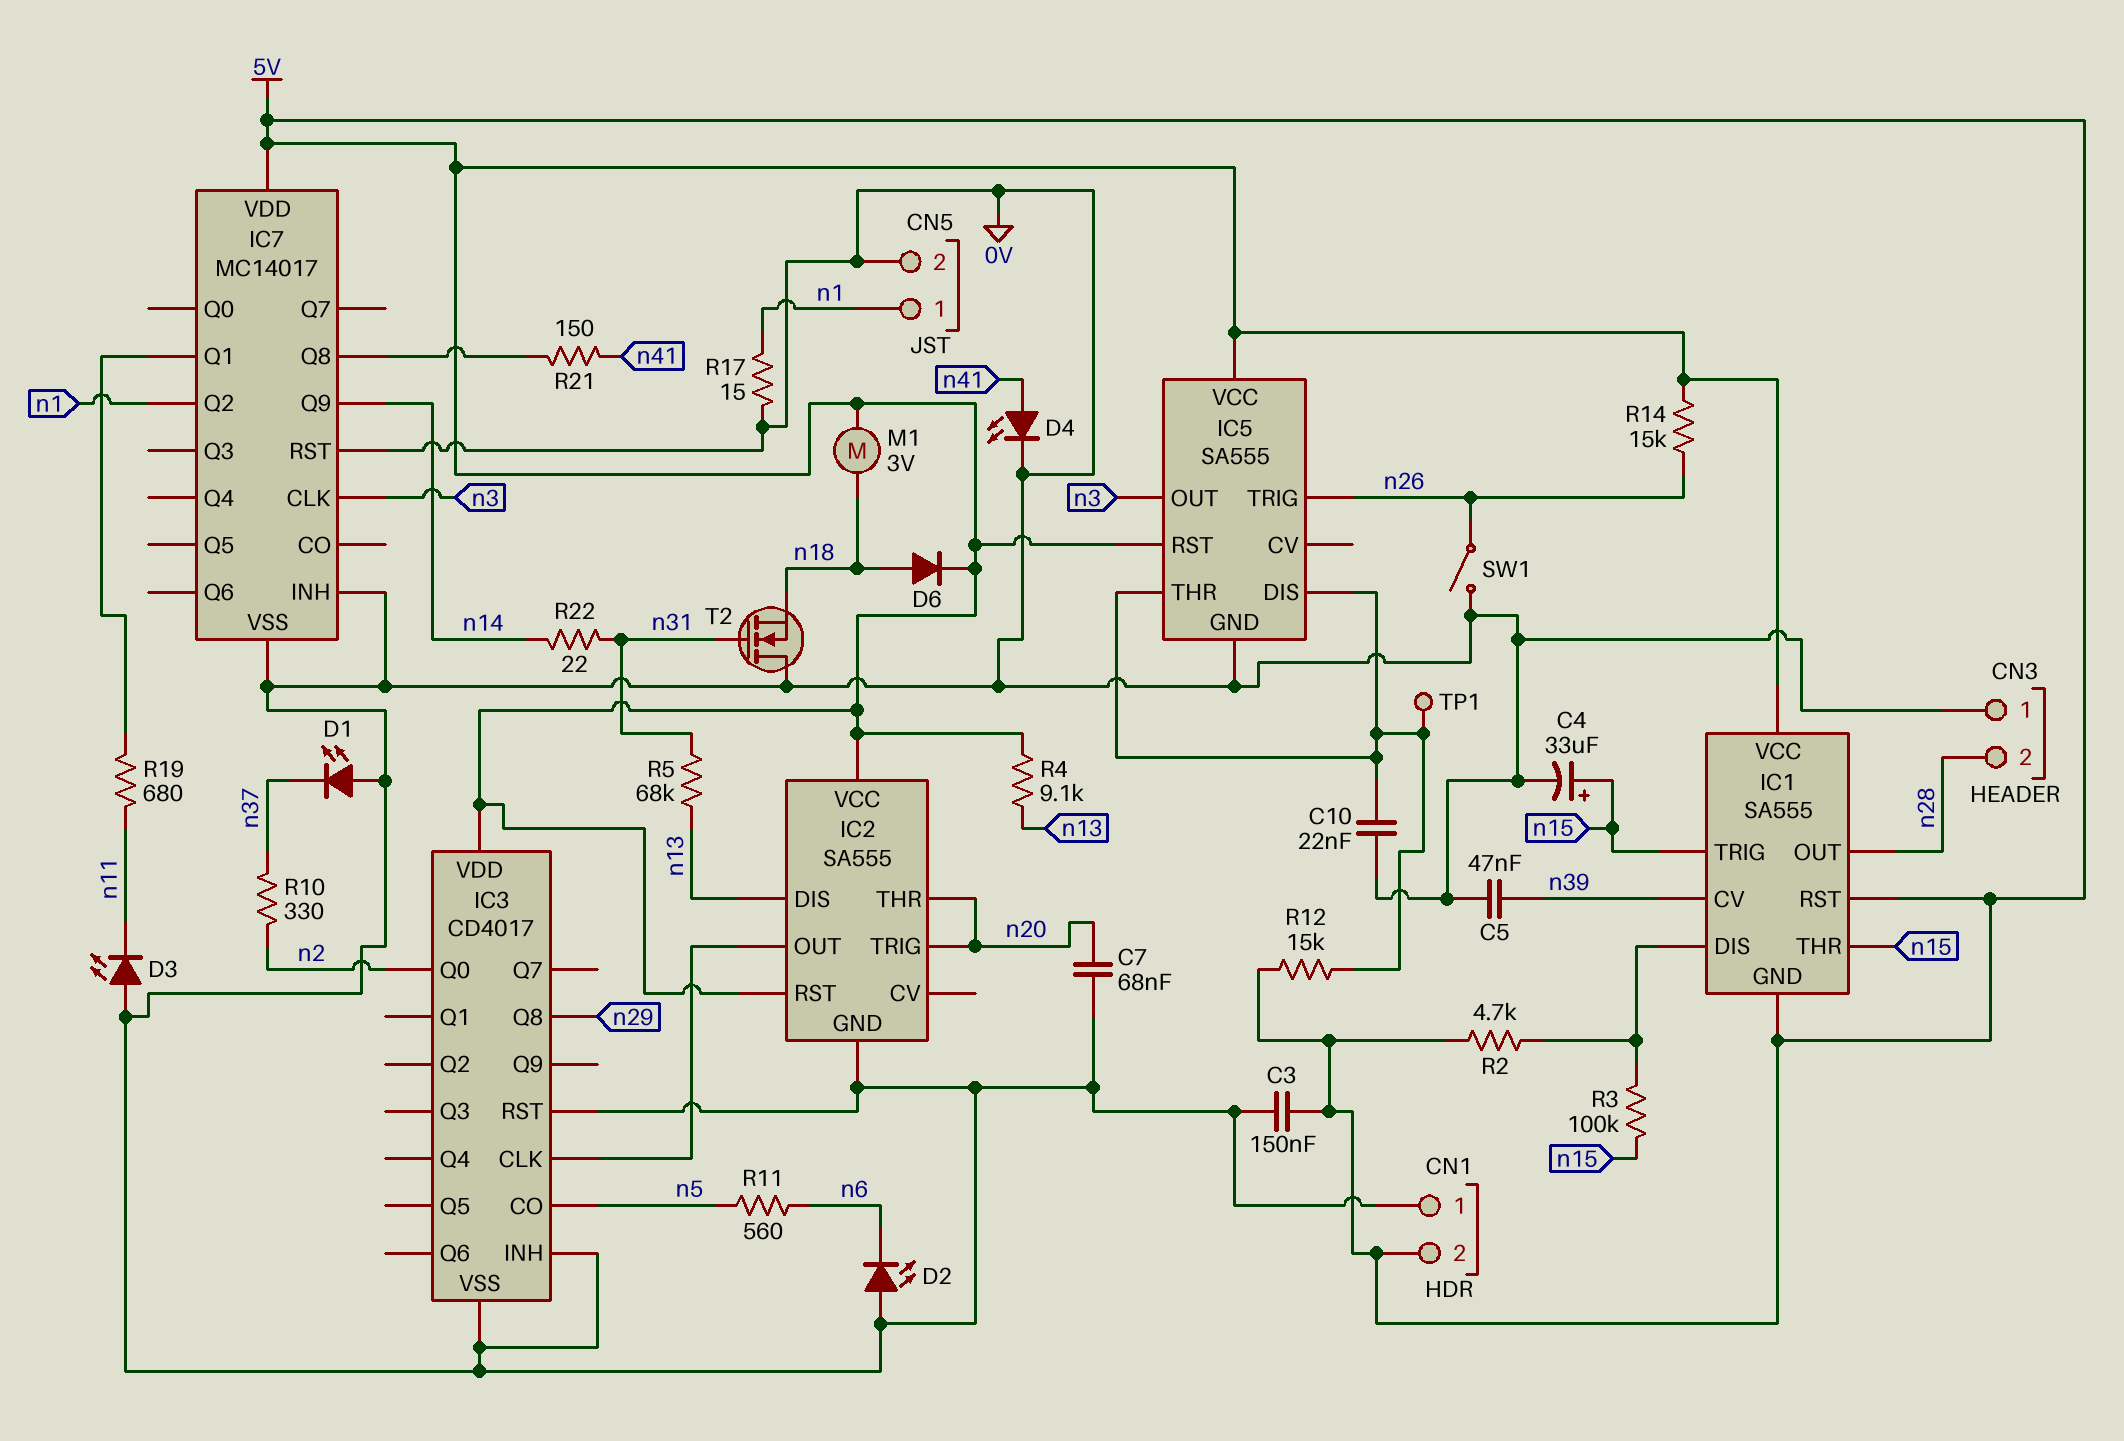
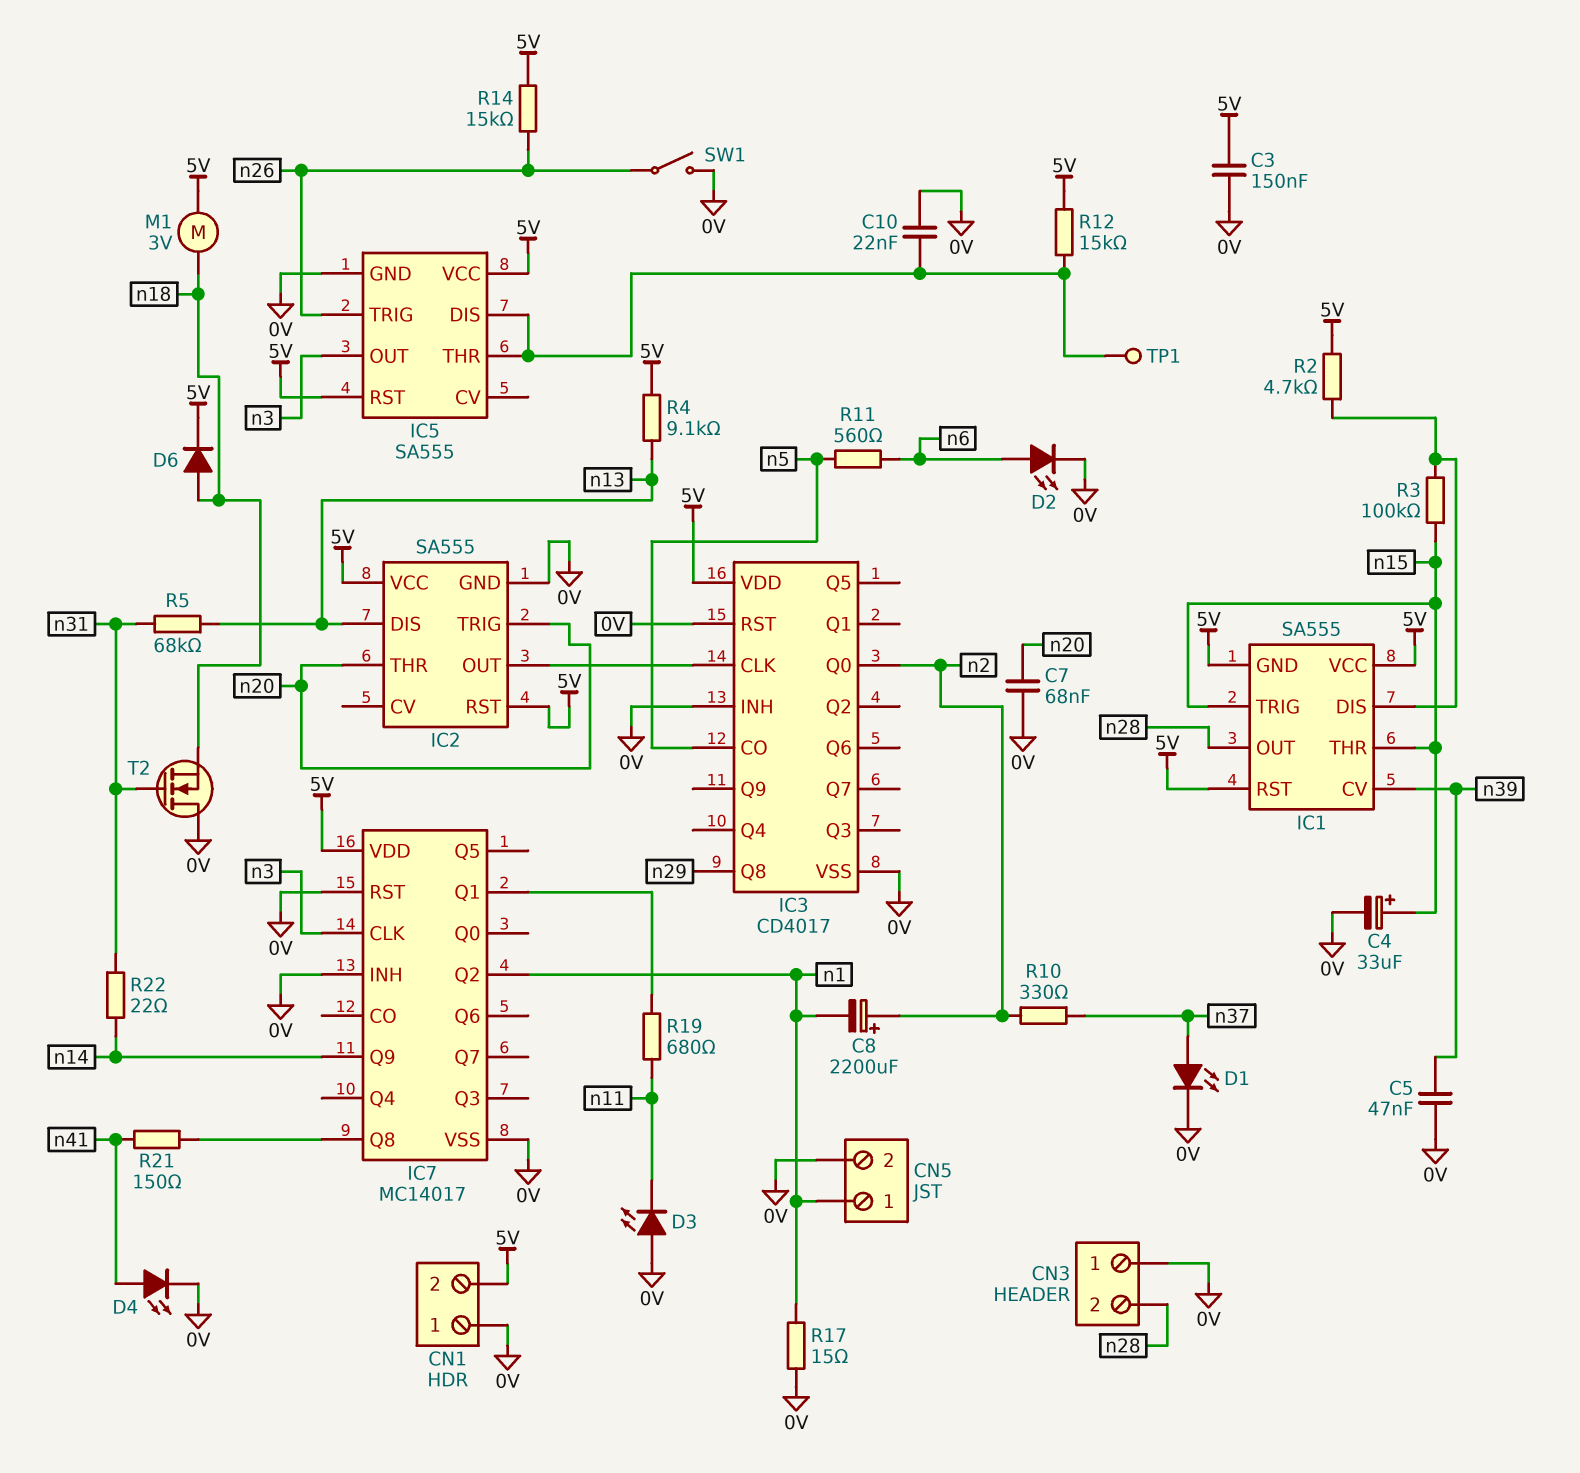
C8: none -> 2200uF (plus n2, minus n1)
D1: LED (A 0V, K n37) -> LED (A n37, K 0V)
D2: LED (A 0V, K n6) -> LED (A n6, K 0V)

